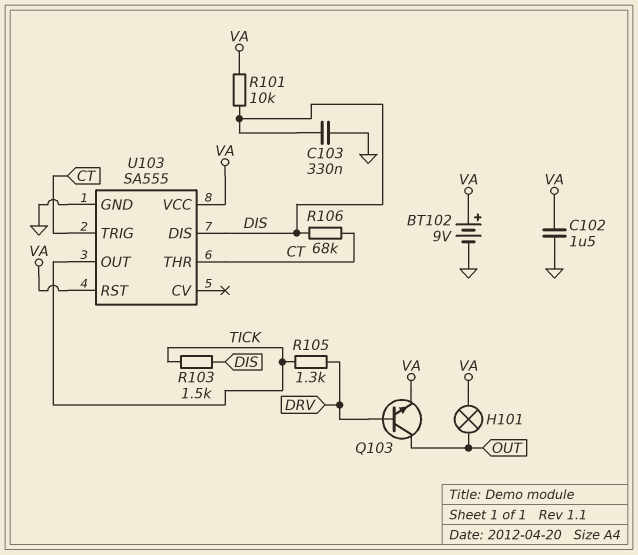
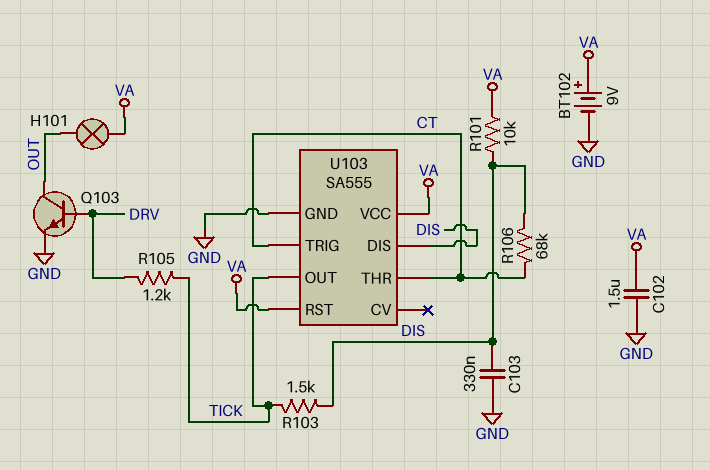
Q103: NPN (B DRV, C OUT, E VA) -> NPN (B DRV, C OUT, E GND)
R105: 1.3k (DRV, TICK) -> 1.2k (DRV, TICK)

